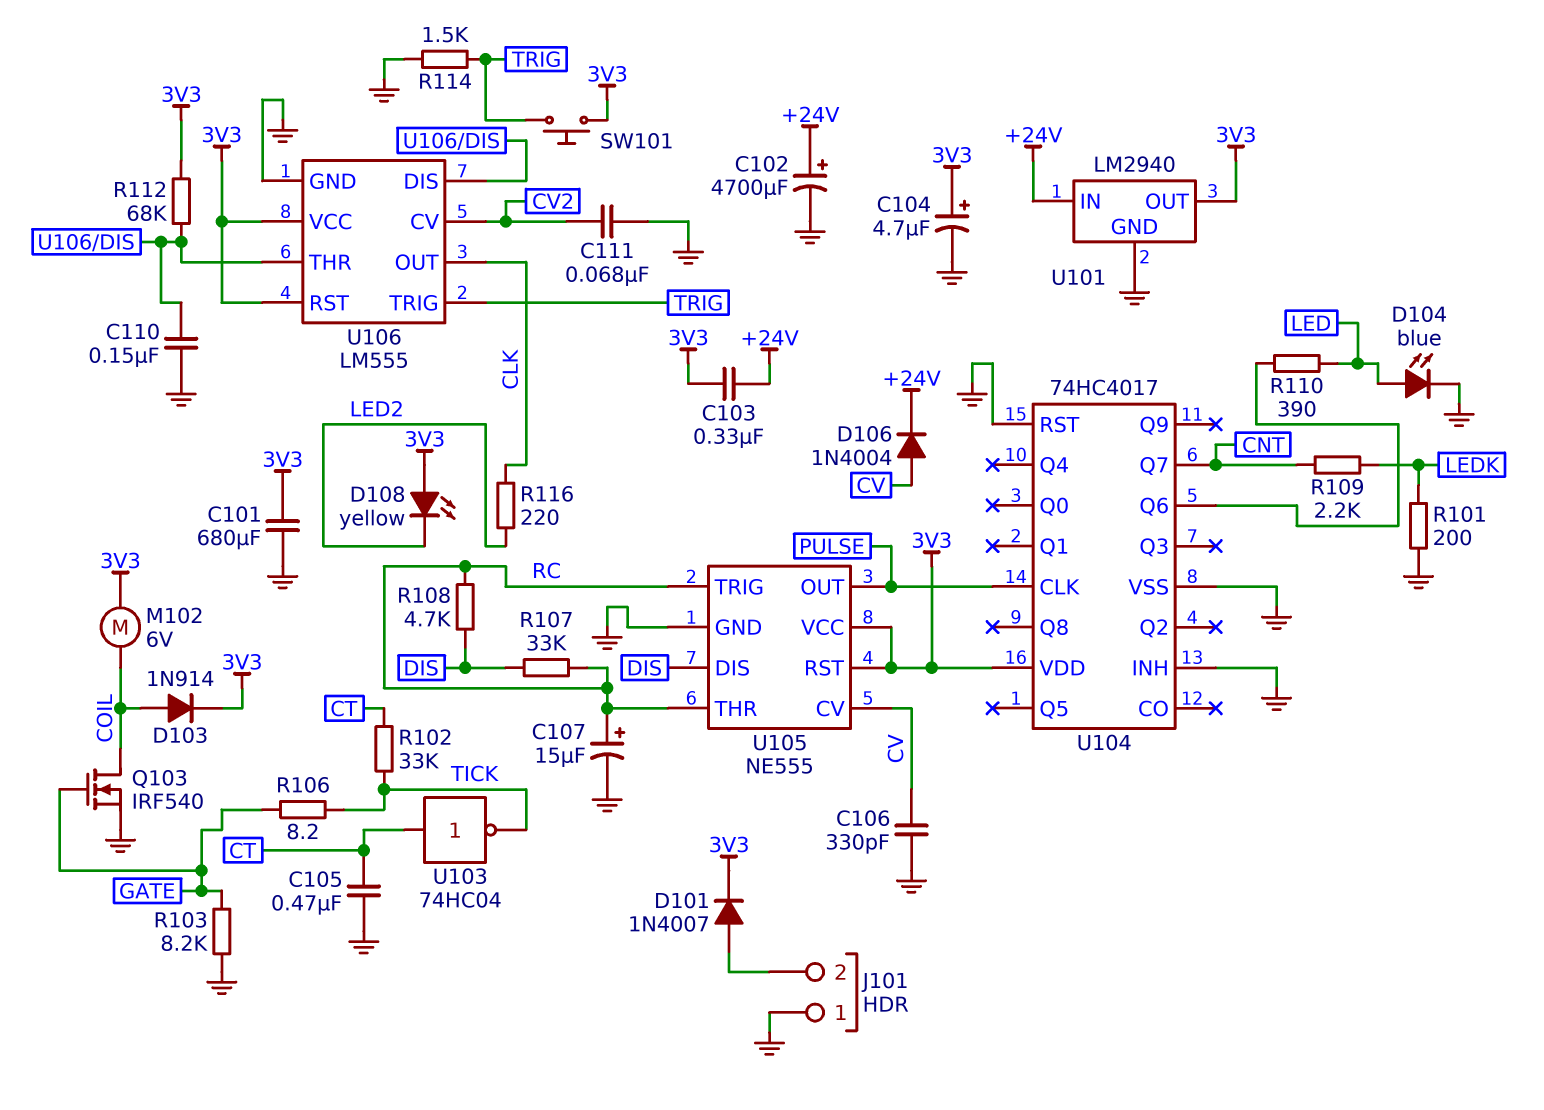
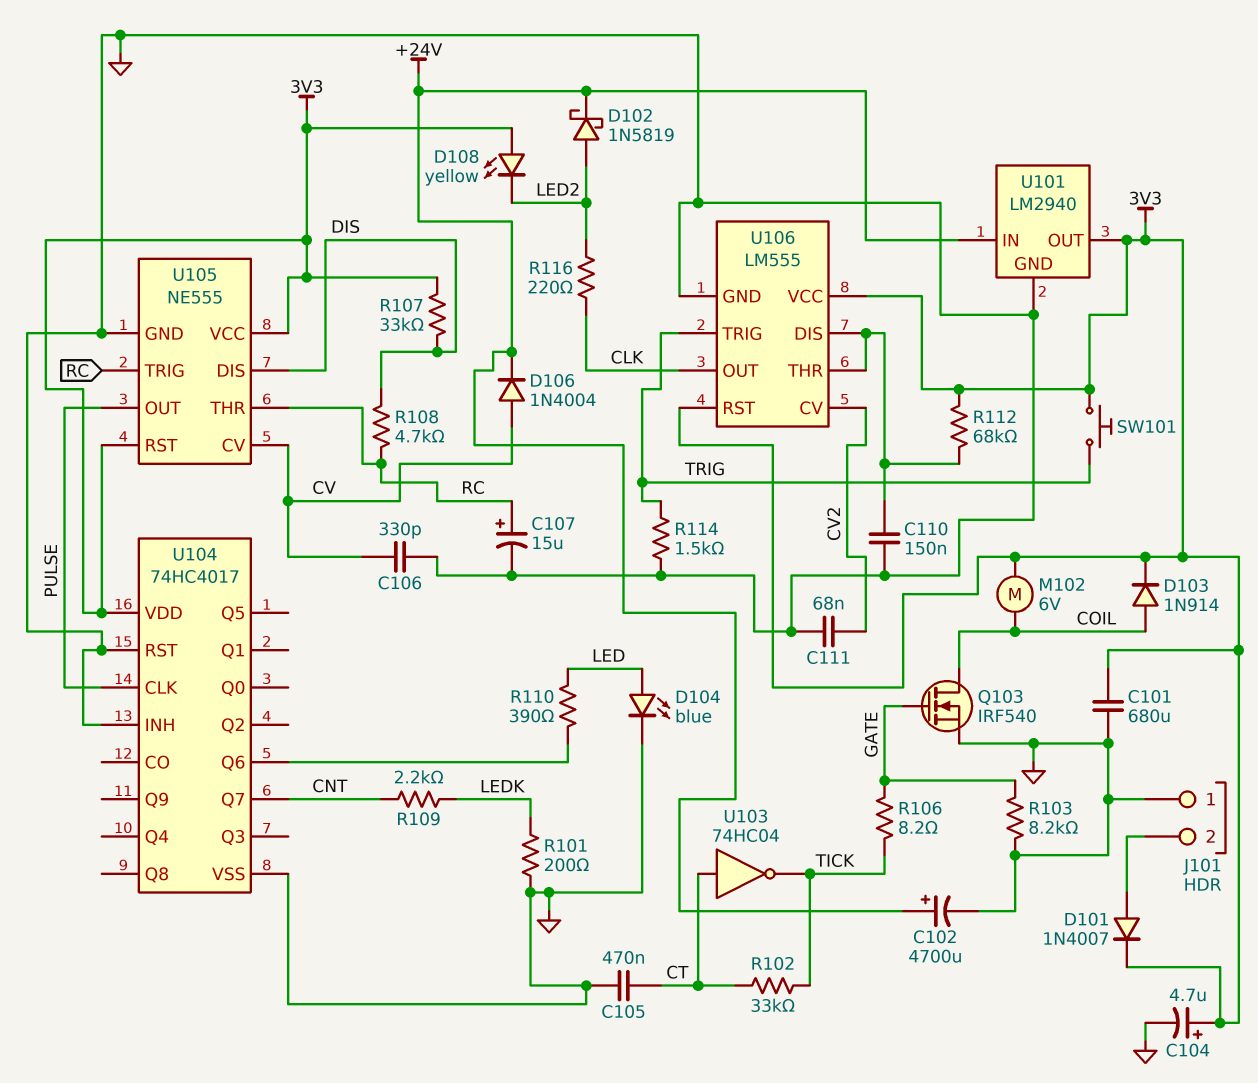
C103: 330nF (+24V, 3V3) -> none
D102: none -> schottky 1N5819 (A LED2, K +24V)
R107: 33k (DIS, RC) -> 33k (3V3, DIS)

